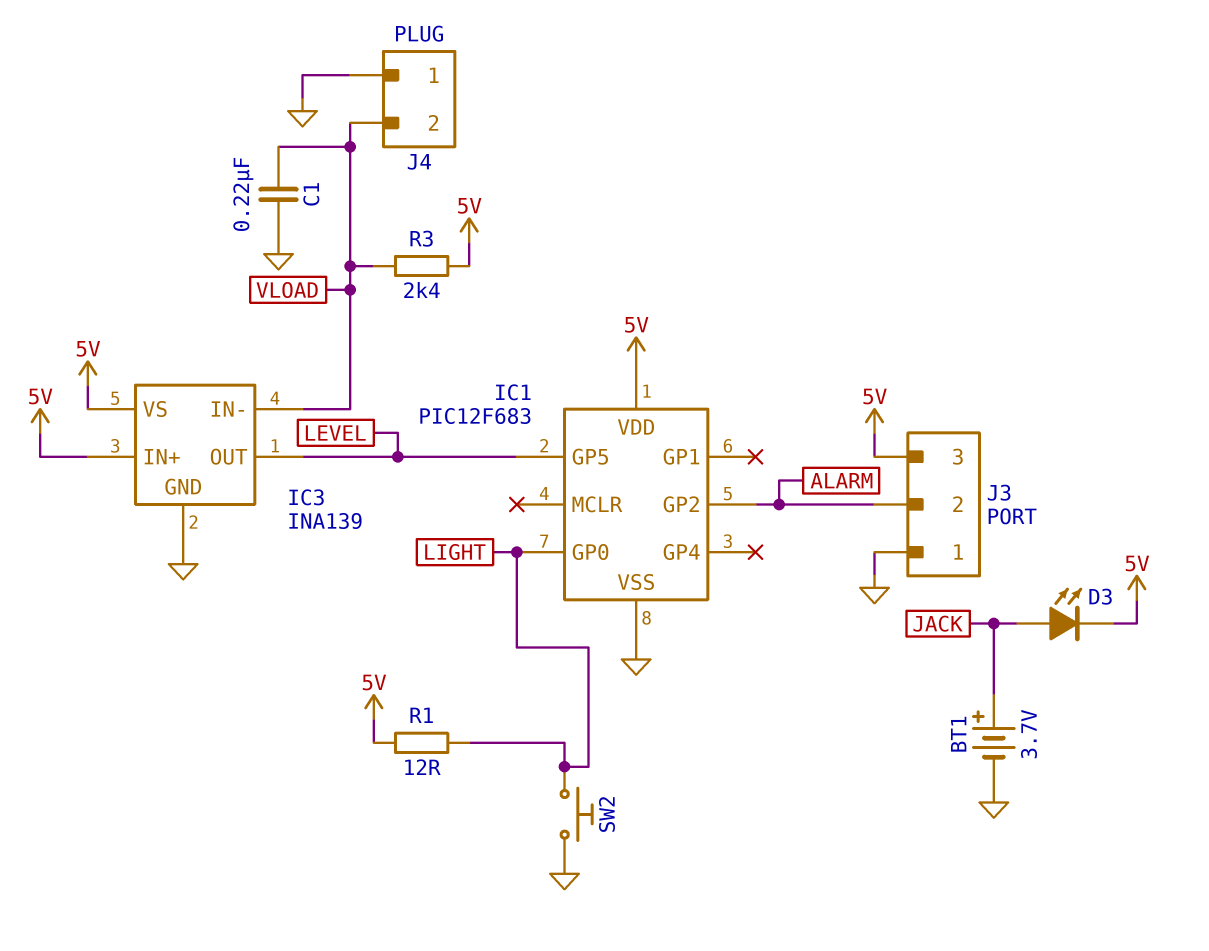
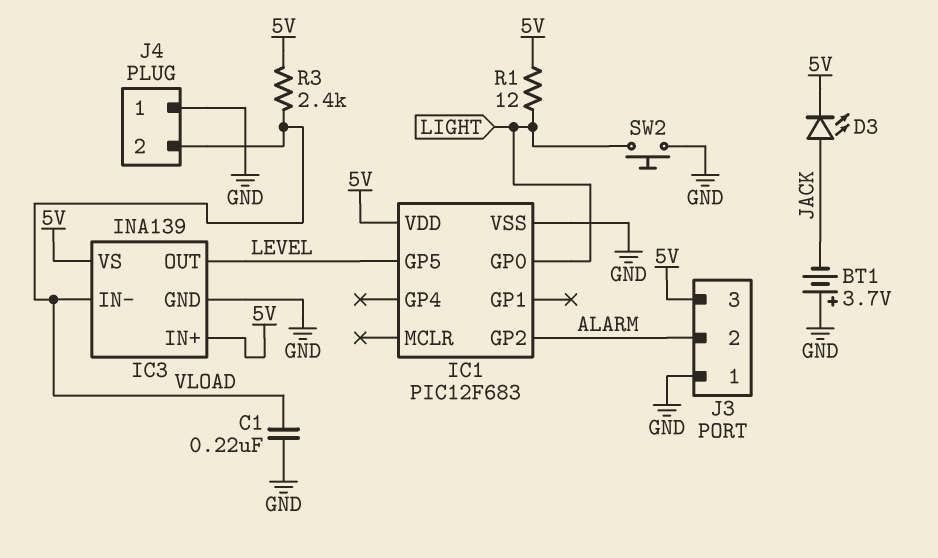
BT1: 3.7V (plus JACK, minus GND) -> 3.7V (plus GND, minus JACK)

